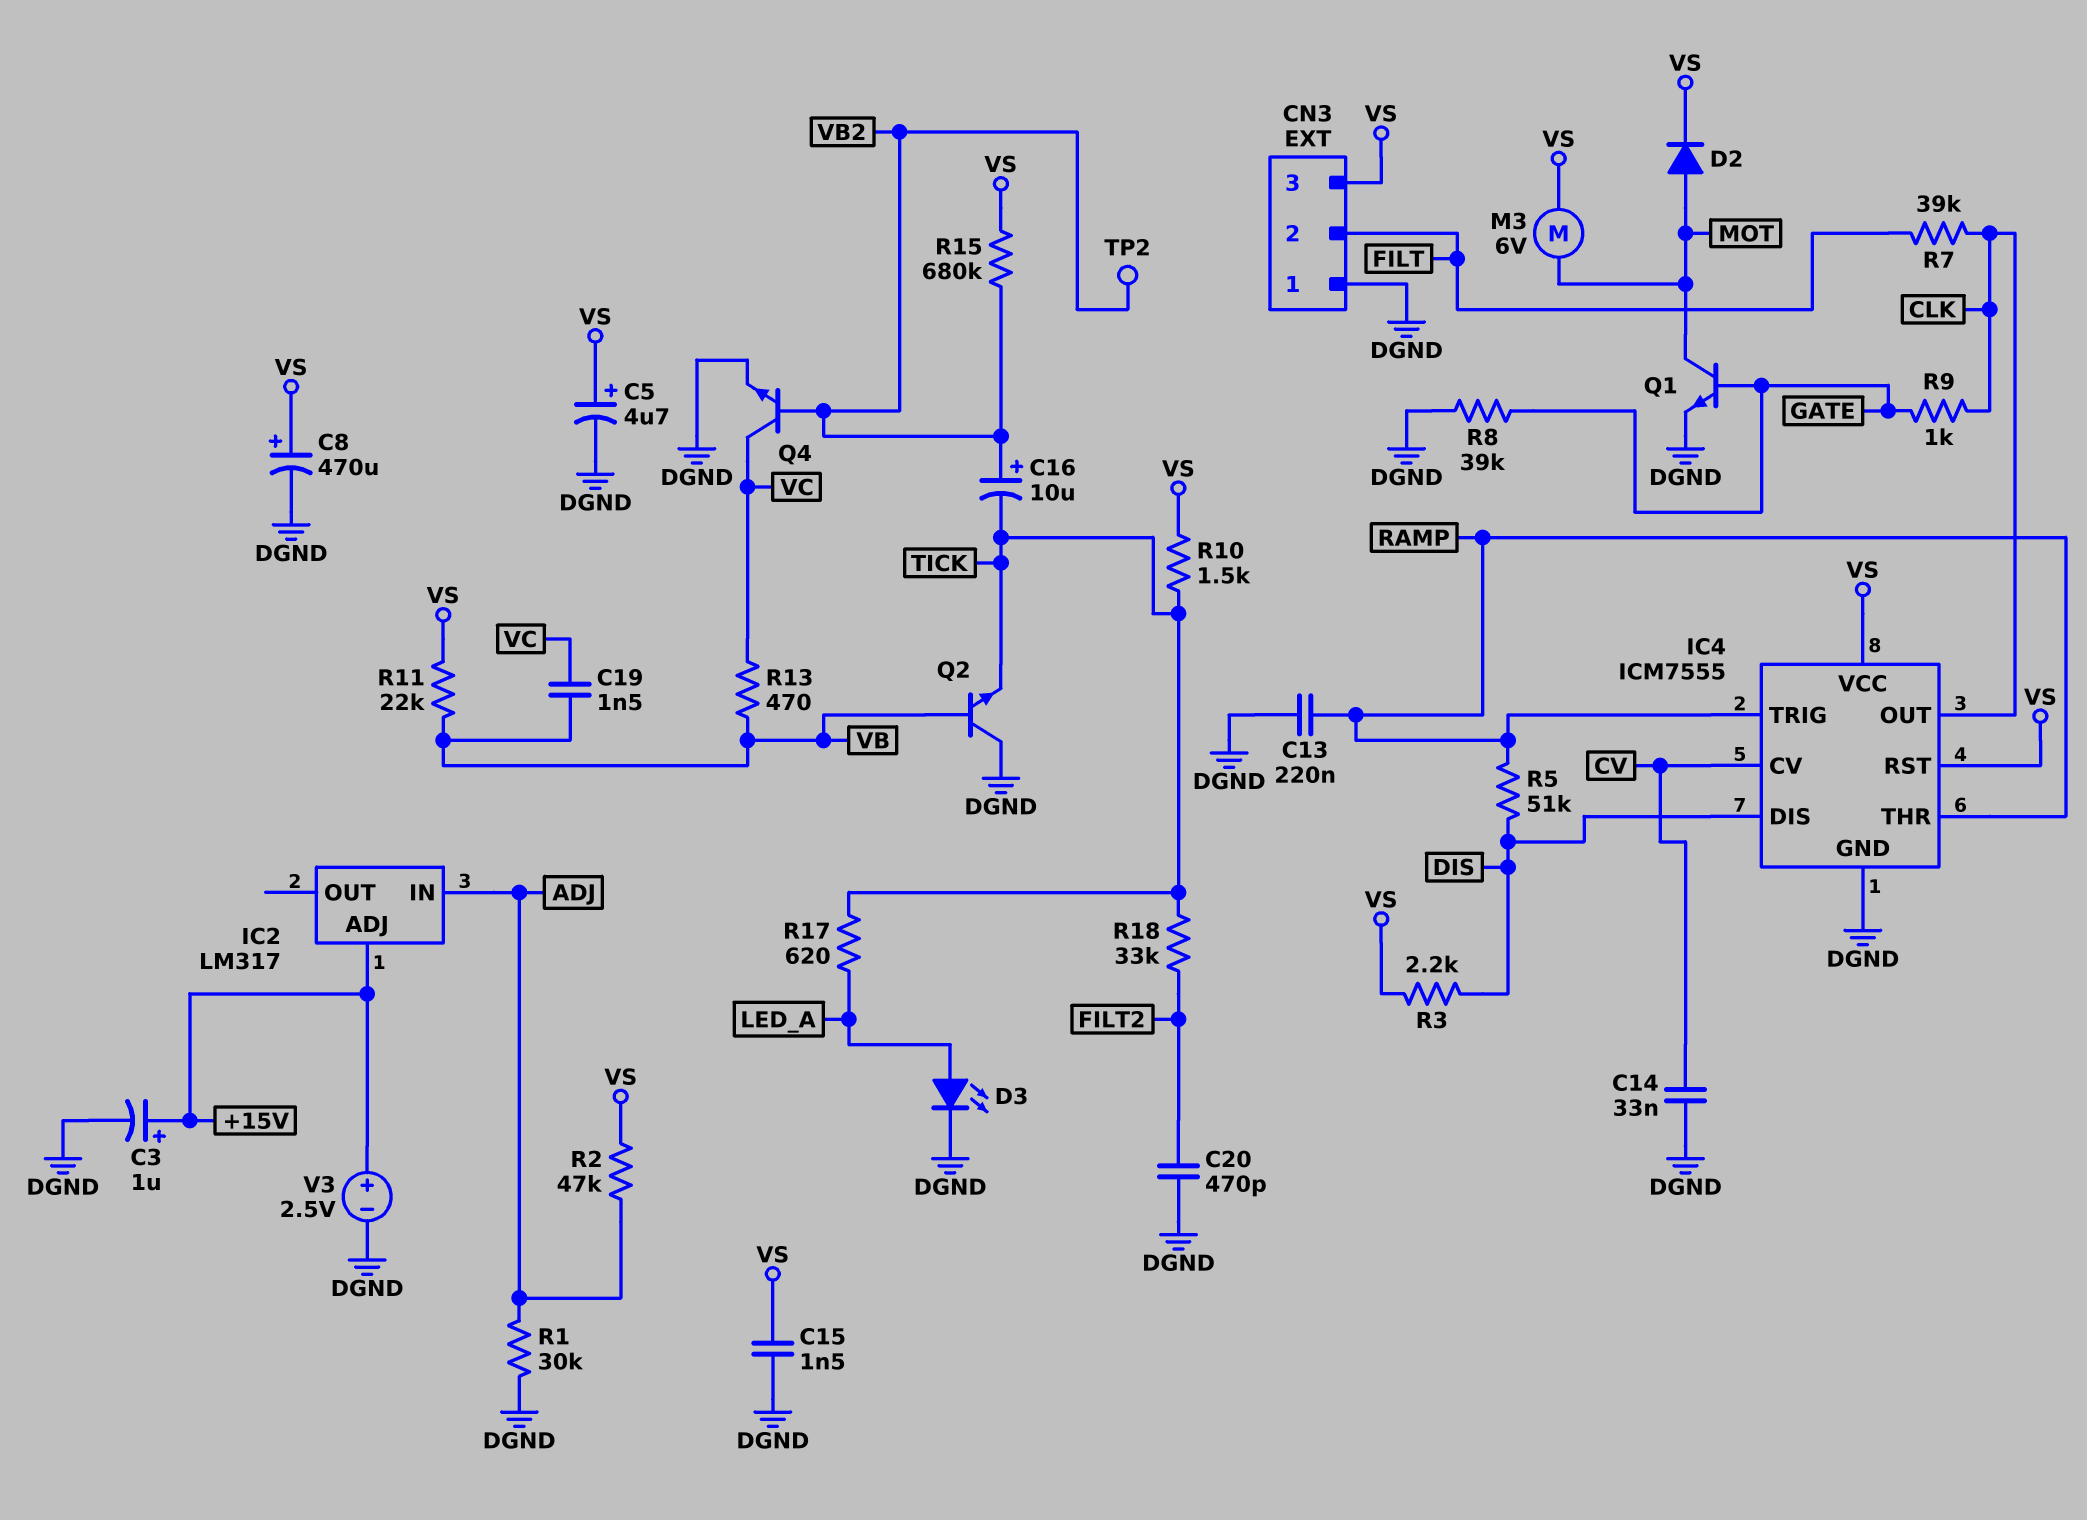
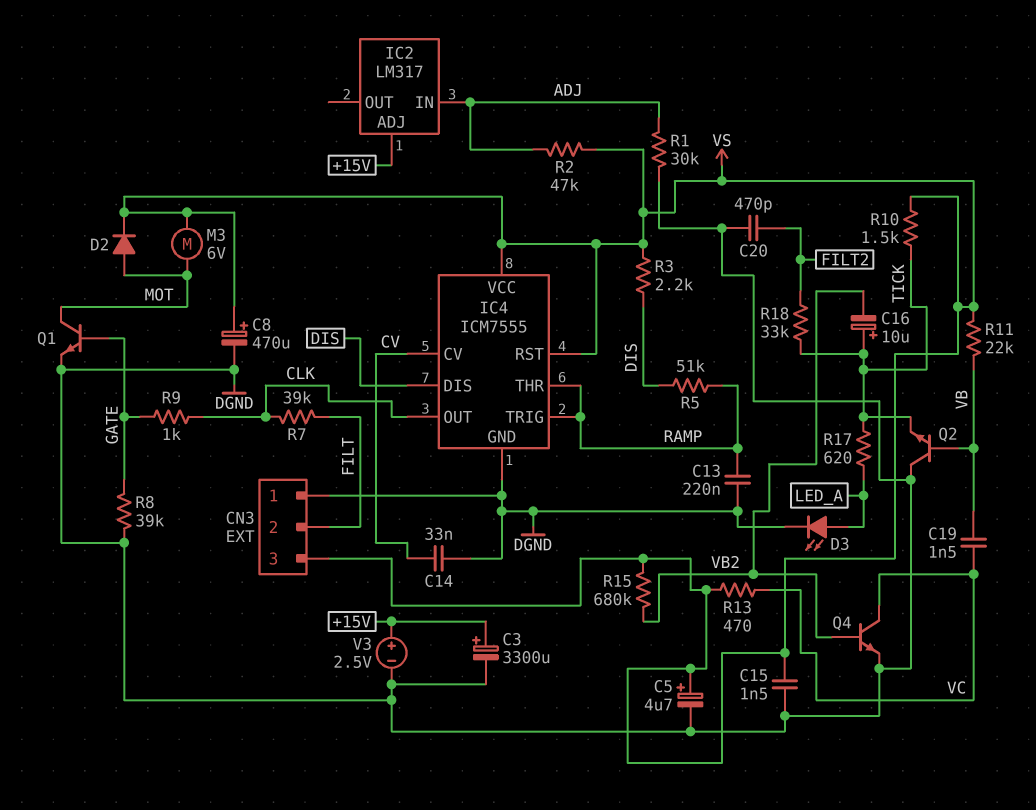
C3: 1uF (plus +15V, minus DGND) -> 3300uF (plus +15V, minus DGND)
C16: 10uF (plus VB2, minus TICK) -> 10uF (plus TICK, minus VB2)
R13: 470 (VB, VC) -> 470 (VC, VS)
TP2: test point (VB2) -> none

